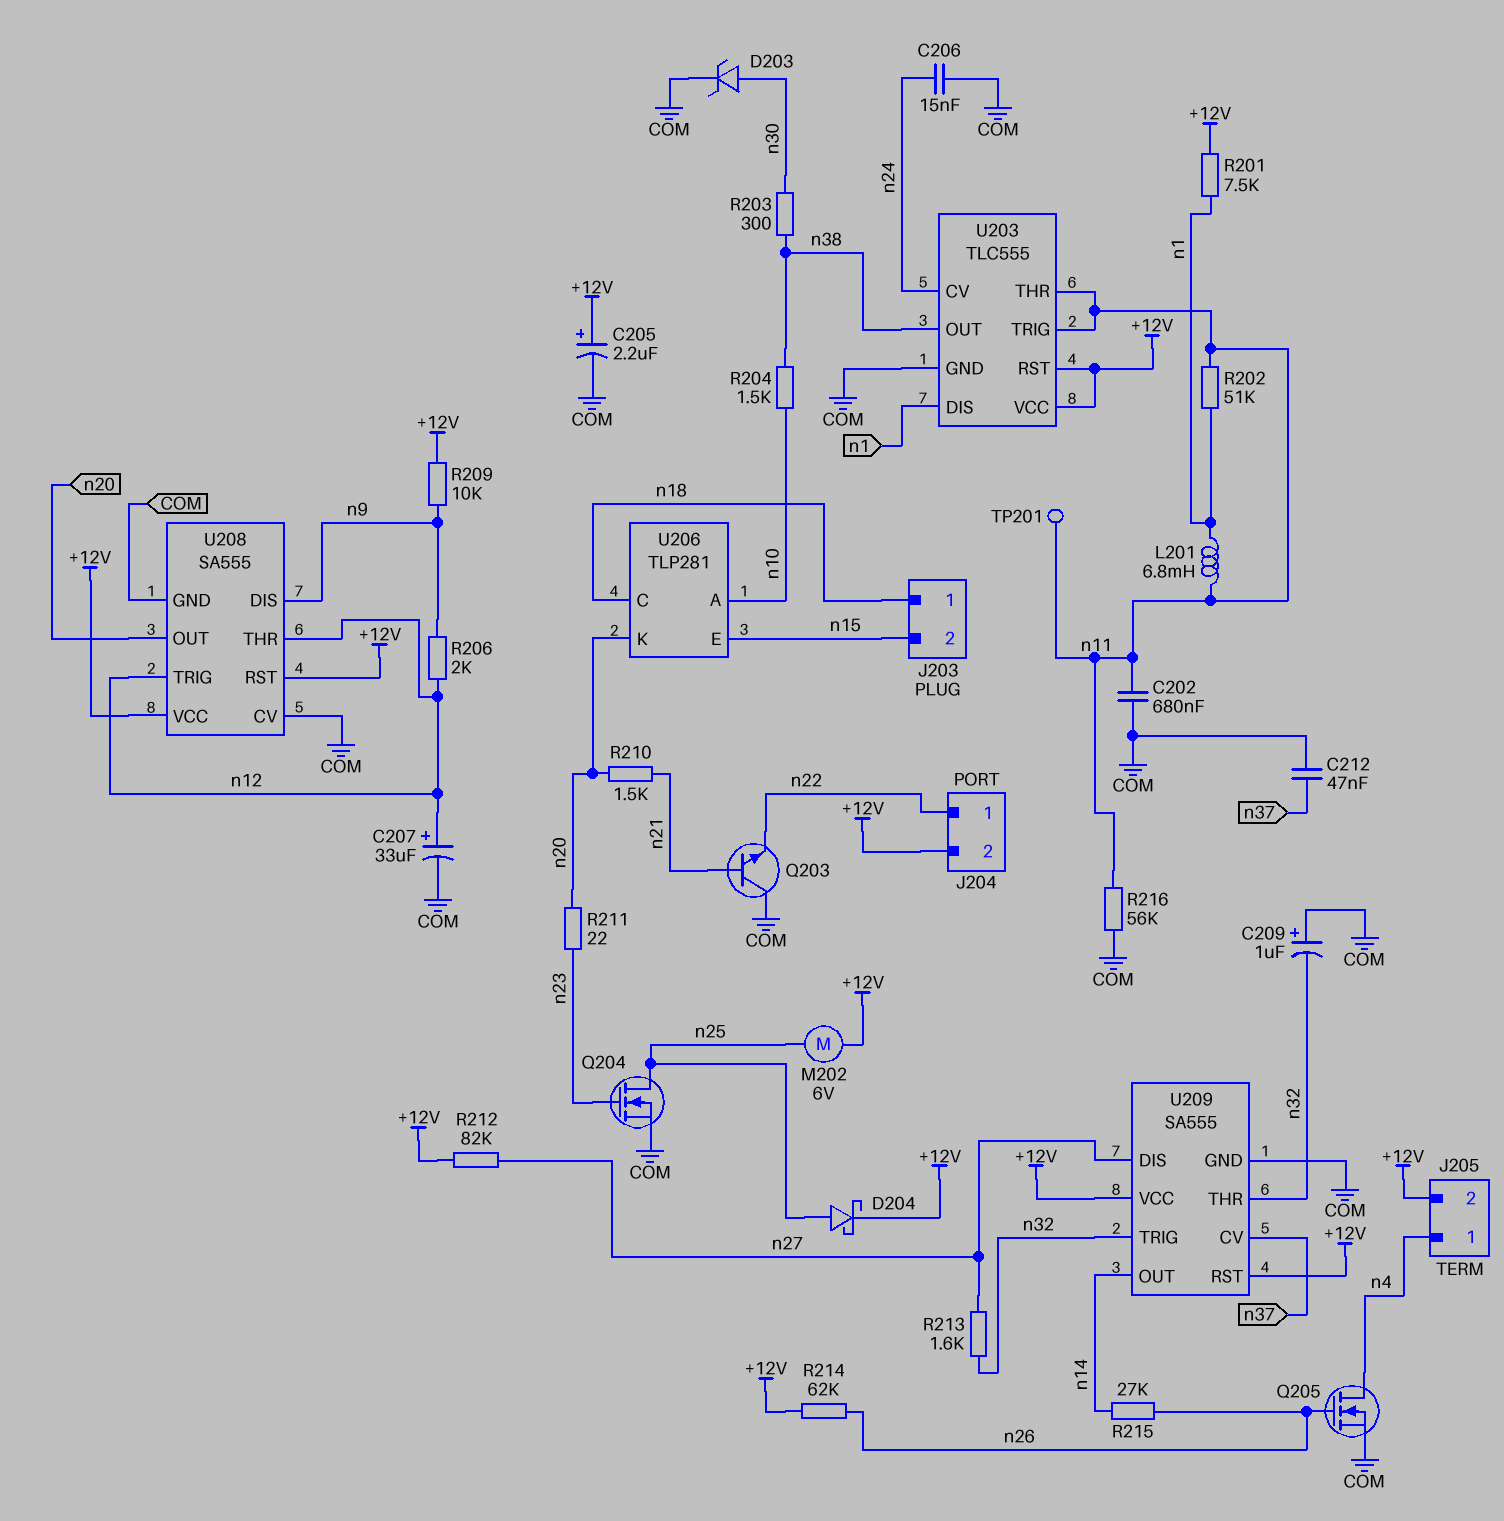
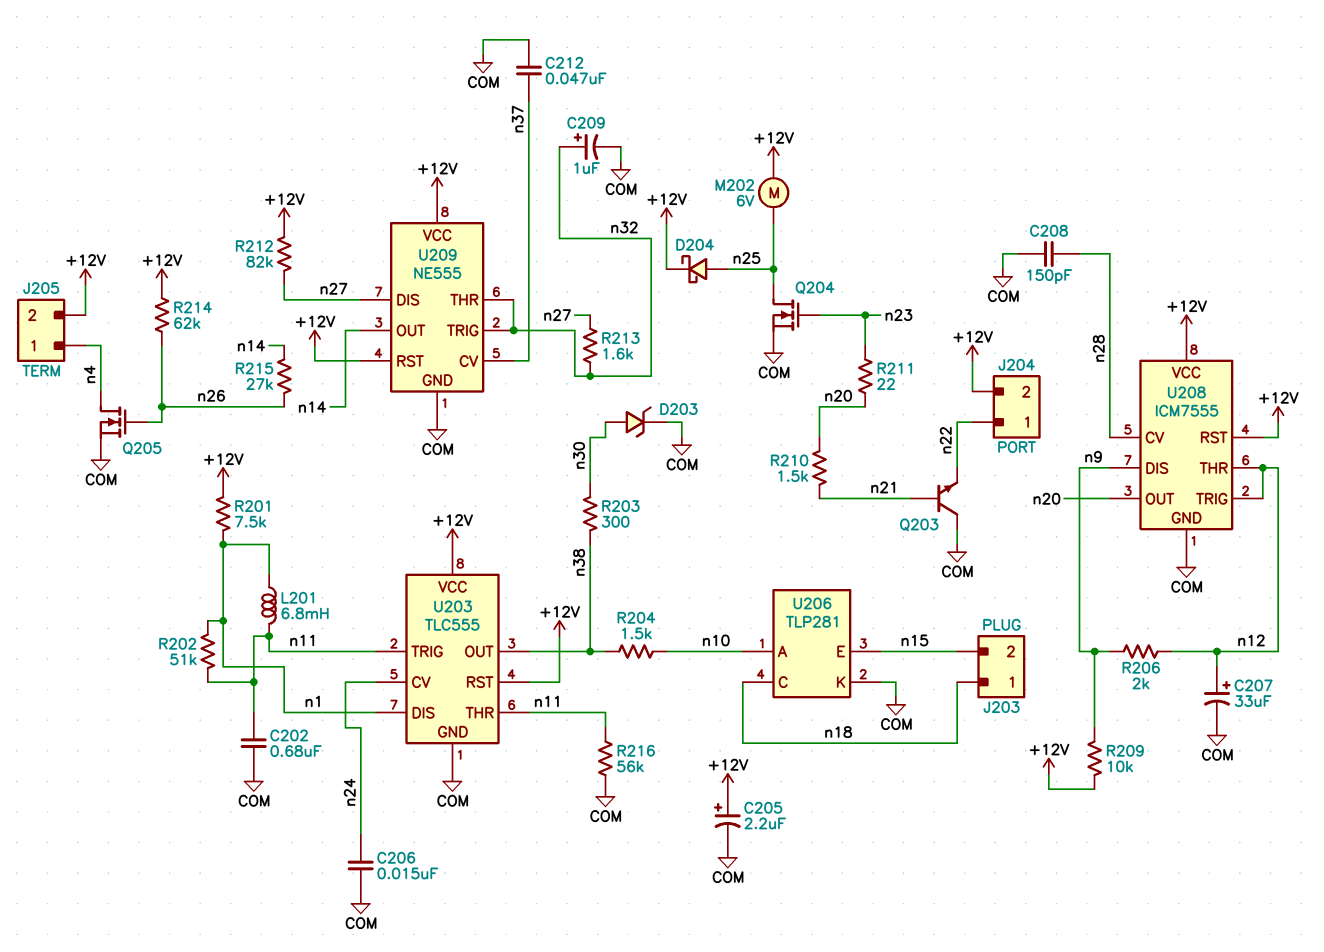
C208: none -> 150pF (COM, n28)
C209: 1uF (plus COM, minus n32) -> 1uF (plus n32, minus COM)
TP201: test point (n11) -> none
U206 pin K: n20 -> COM
U208: SA555 -> ICM7555
U208 pin CV: COM -> n28
U209: SA555 -> NE555

